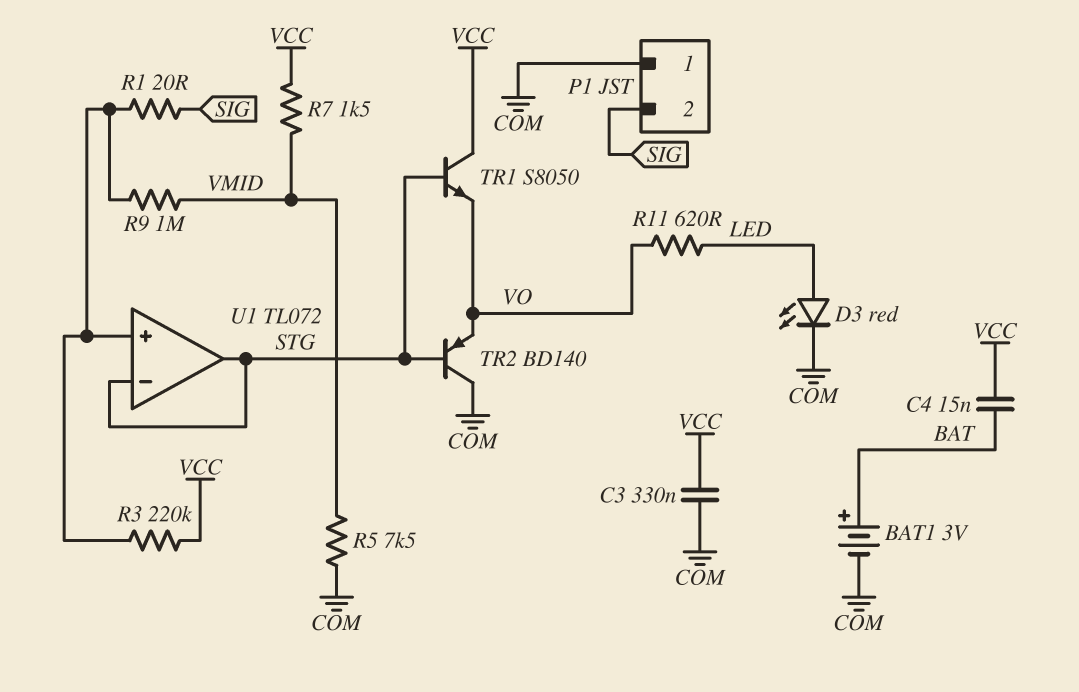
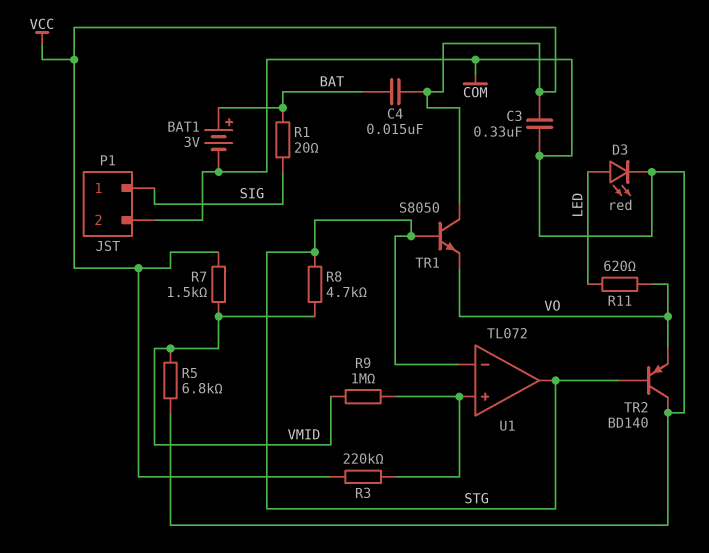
P1 pin 1: COM -> SIG
P1 pin 2: SIG -> COM
R1: 20 (SIG, U1/in+) -> 20 (BAT, SIG)
R5: 7.5k (COM, VMID) -> 6.8k (COM, VMID)
R8: none -> 4.7k (STG, VMID)

